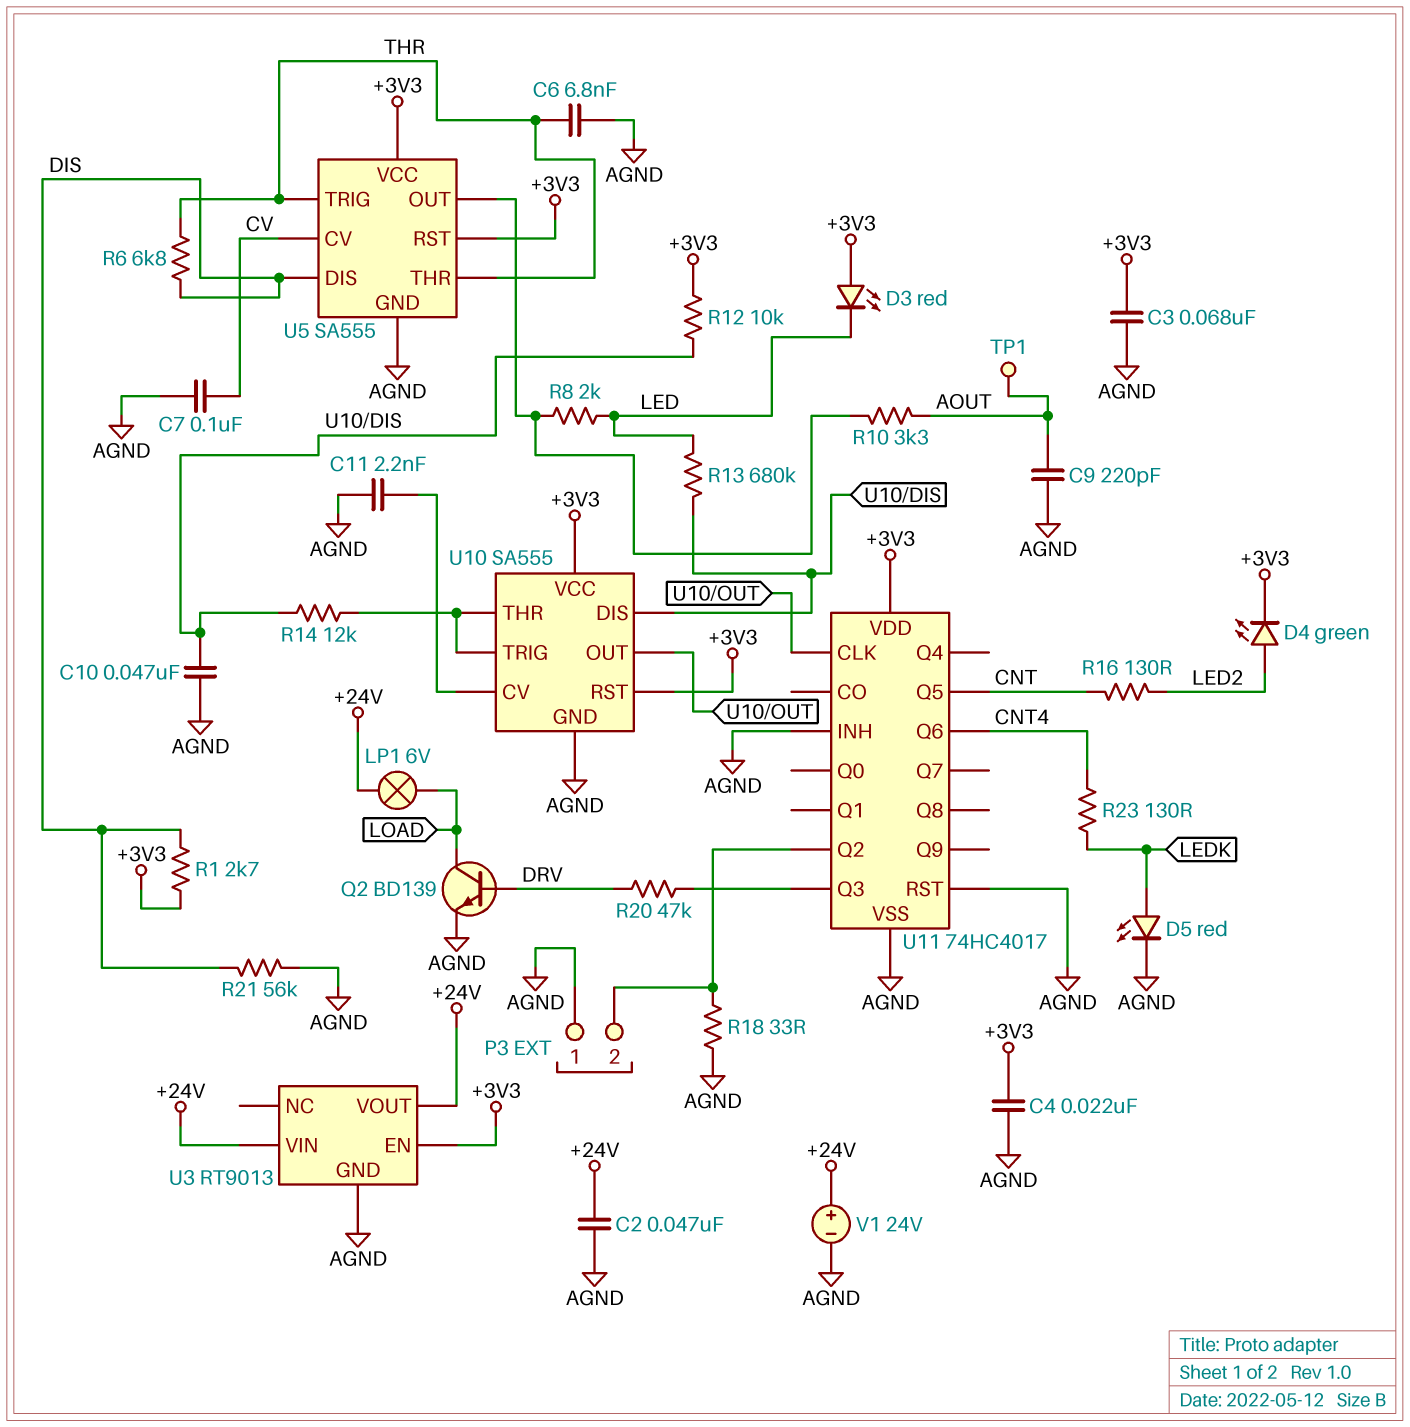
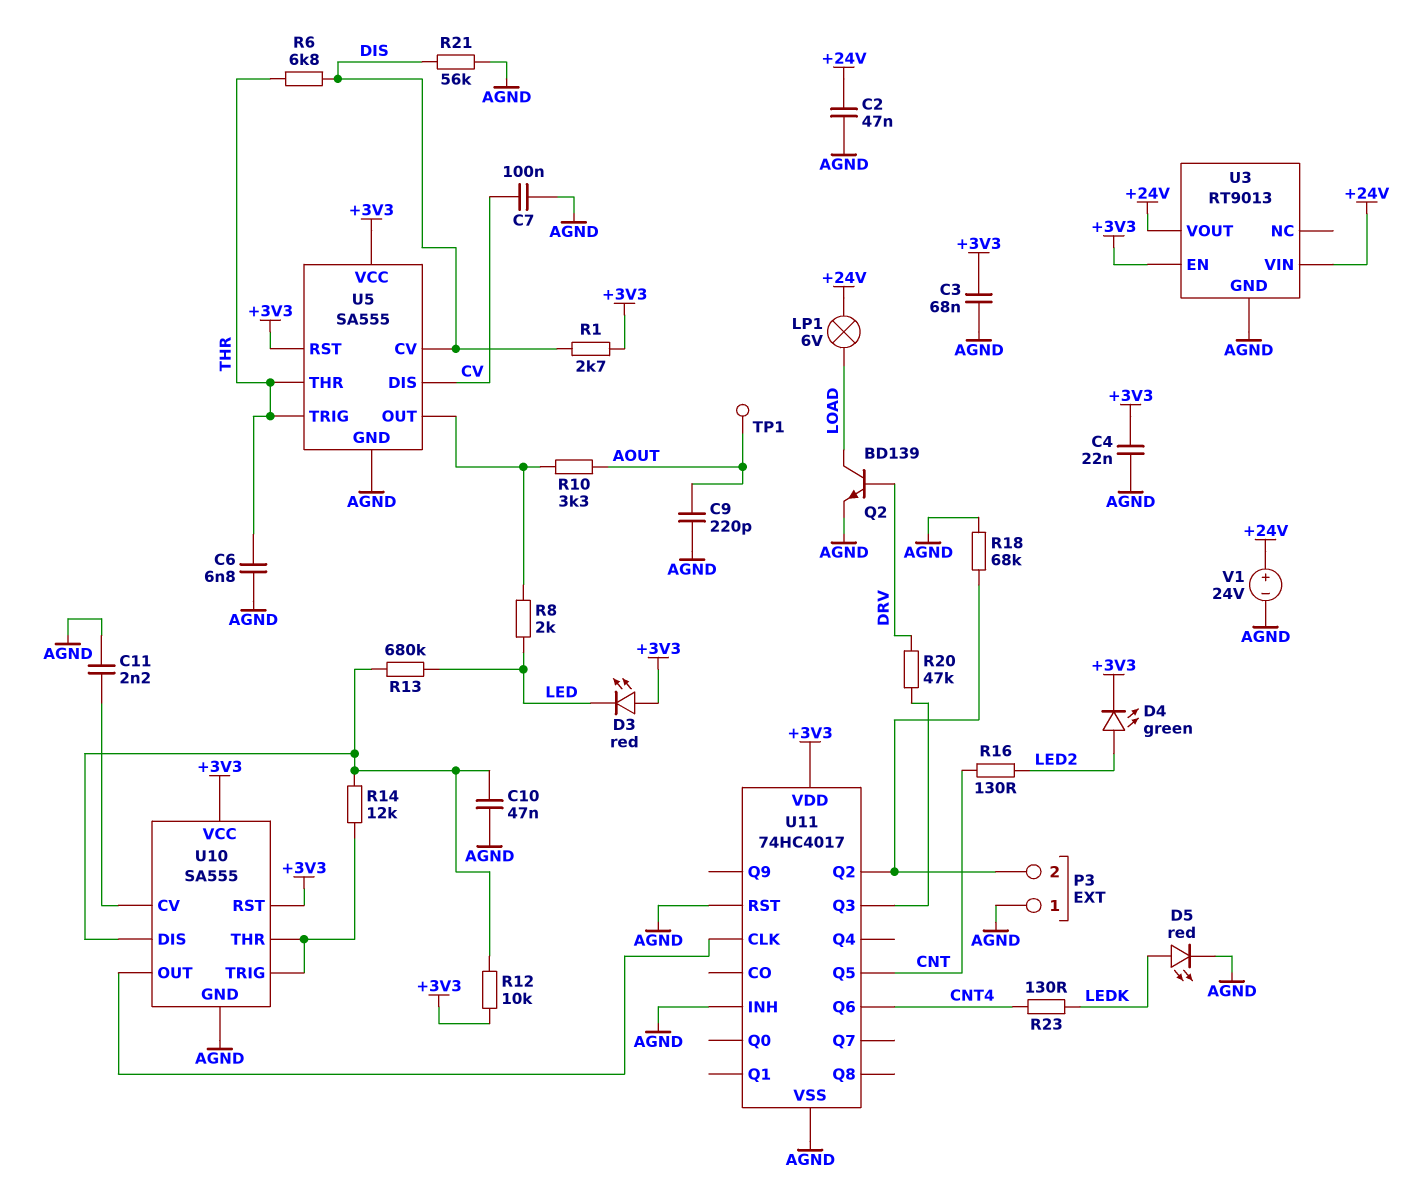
R18: 33 (AGND, P3/2) -> 68k (AGND, P3/2)
U5 pin CV: CV -> DIS
U5 pin DIS: DIS -> CV

